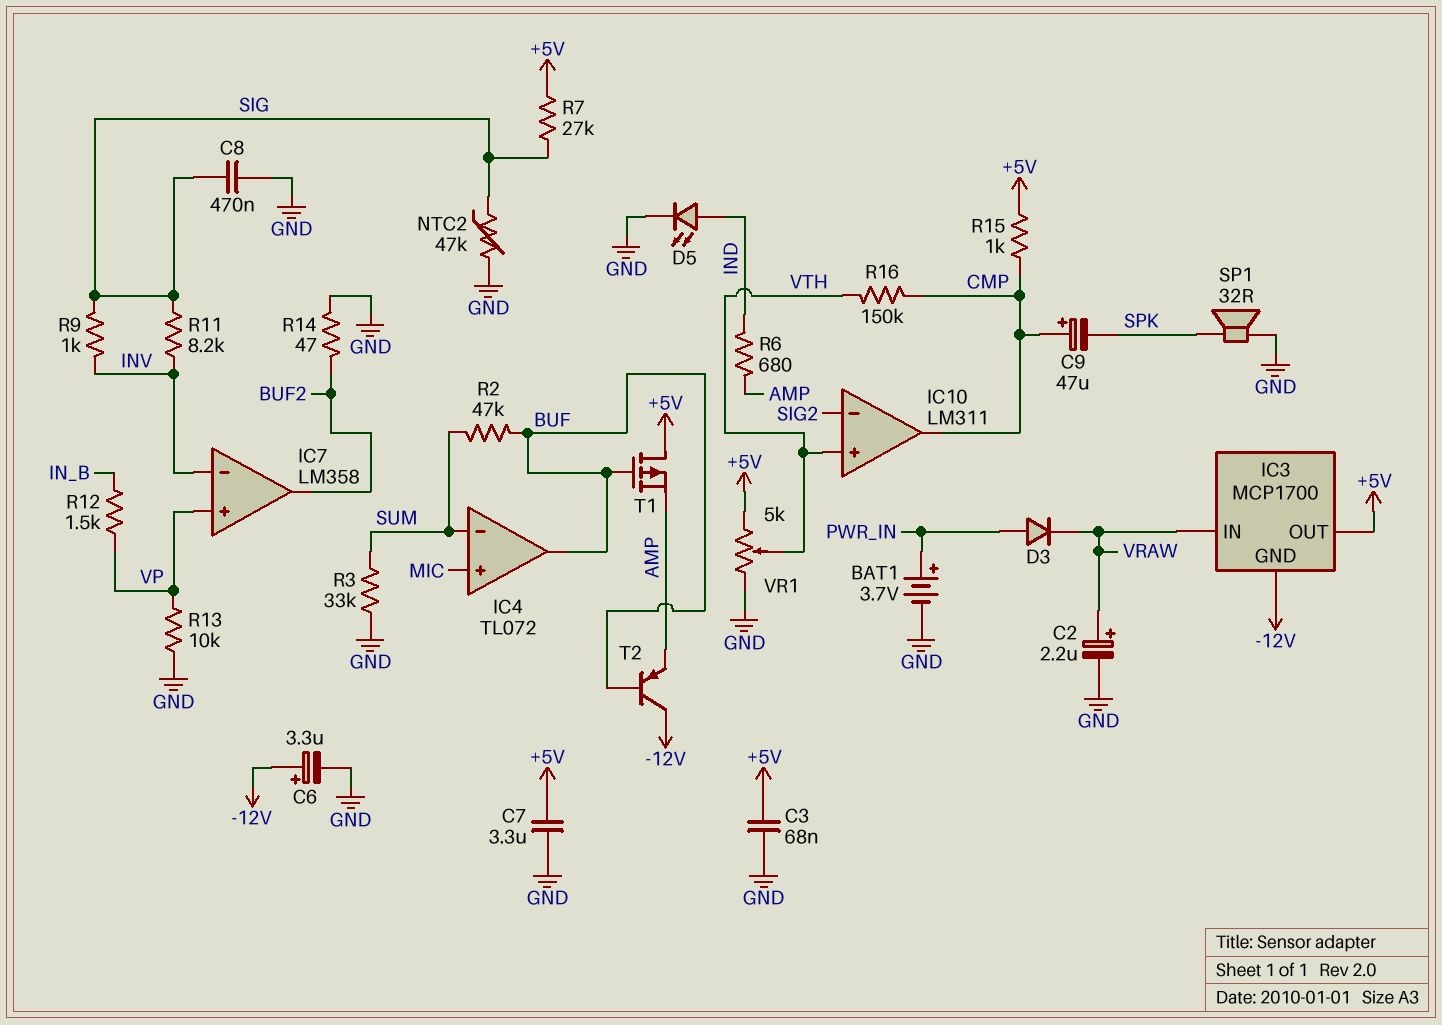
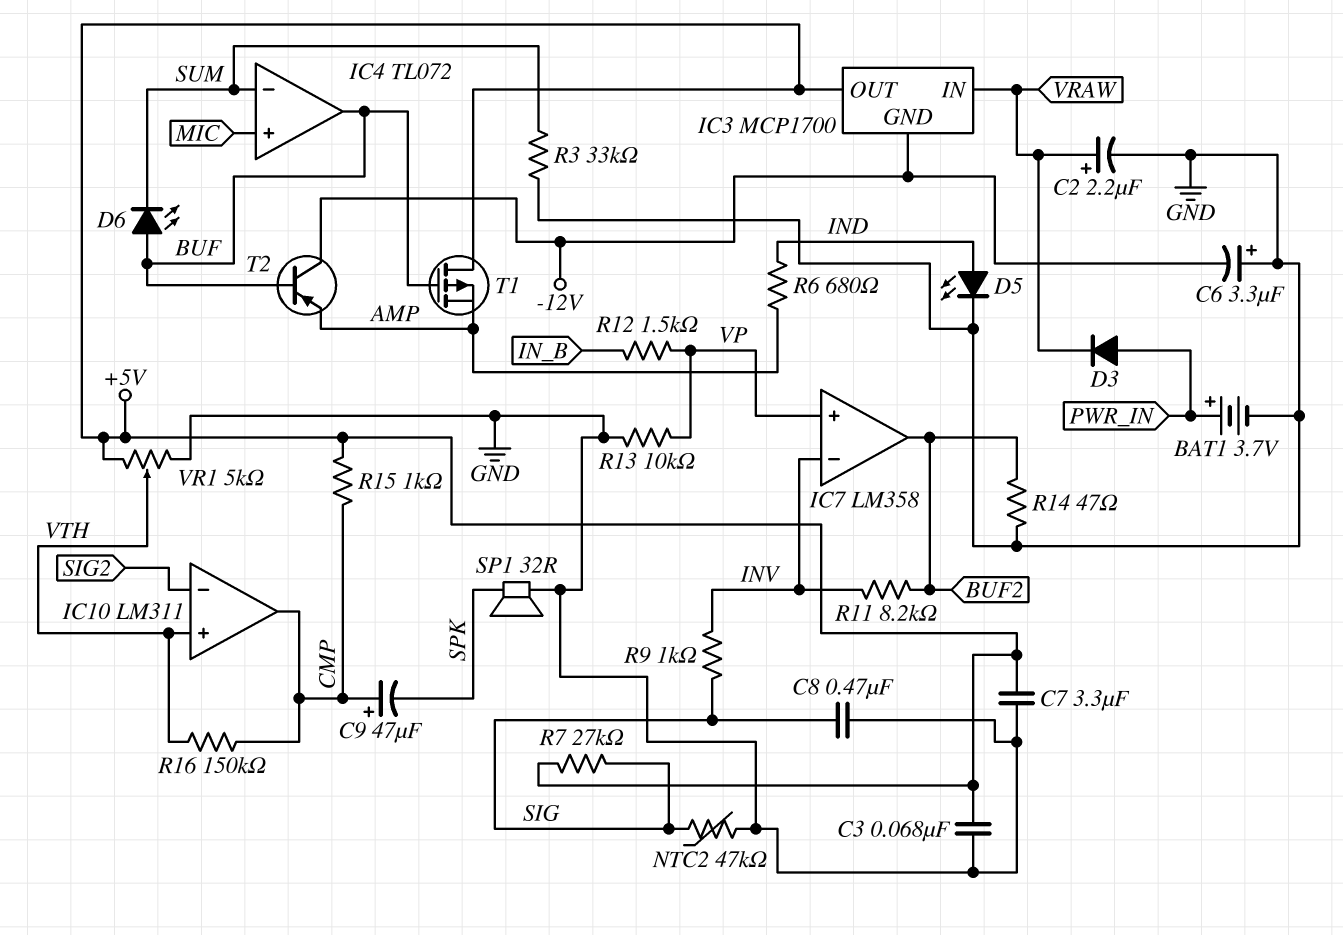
C6: 3.3uF (plus -12V, minus GND) -> 3.3uF (plus GND, minus -12V)
D6: none -> LED (A BUF, K SUM)
R2: 47k (BUF, SUM) -> none
R11: 8.2k (INV, SIG) -> 8.2k (BUF2, INV)

